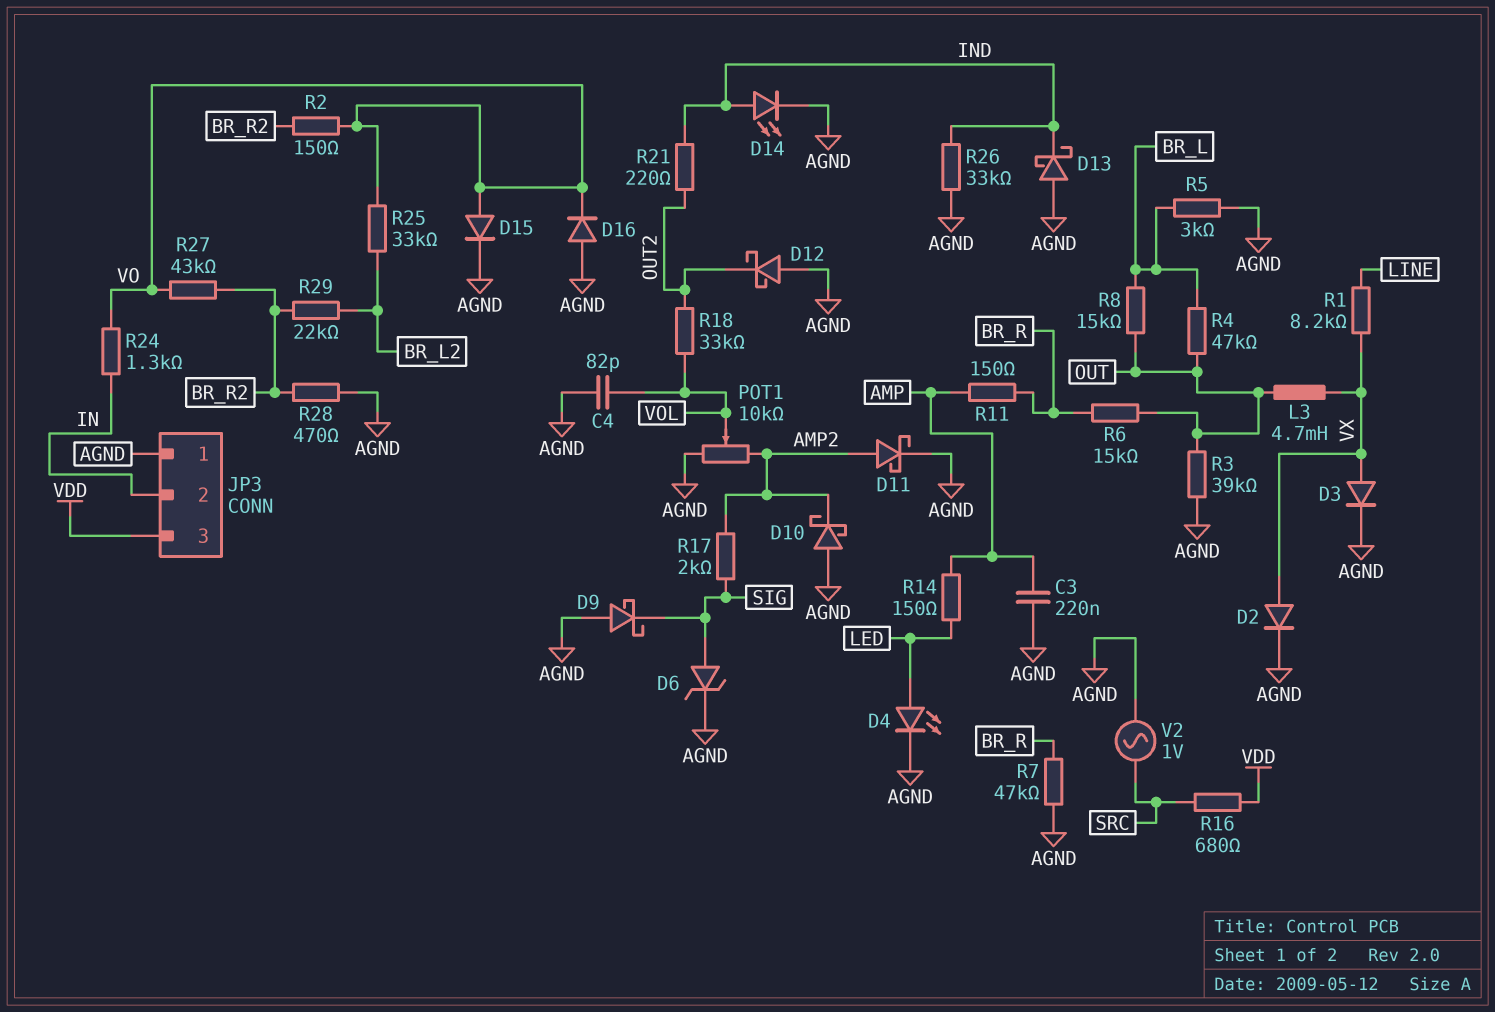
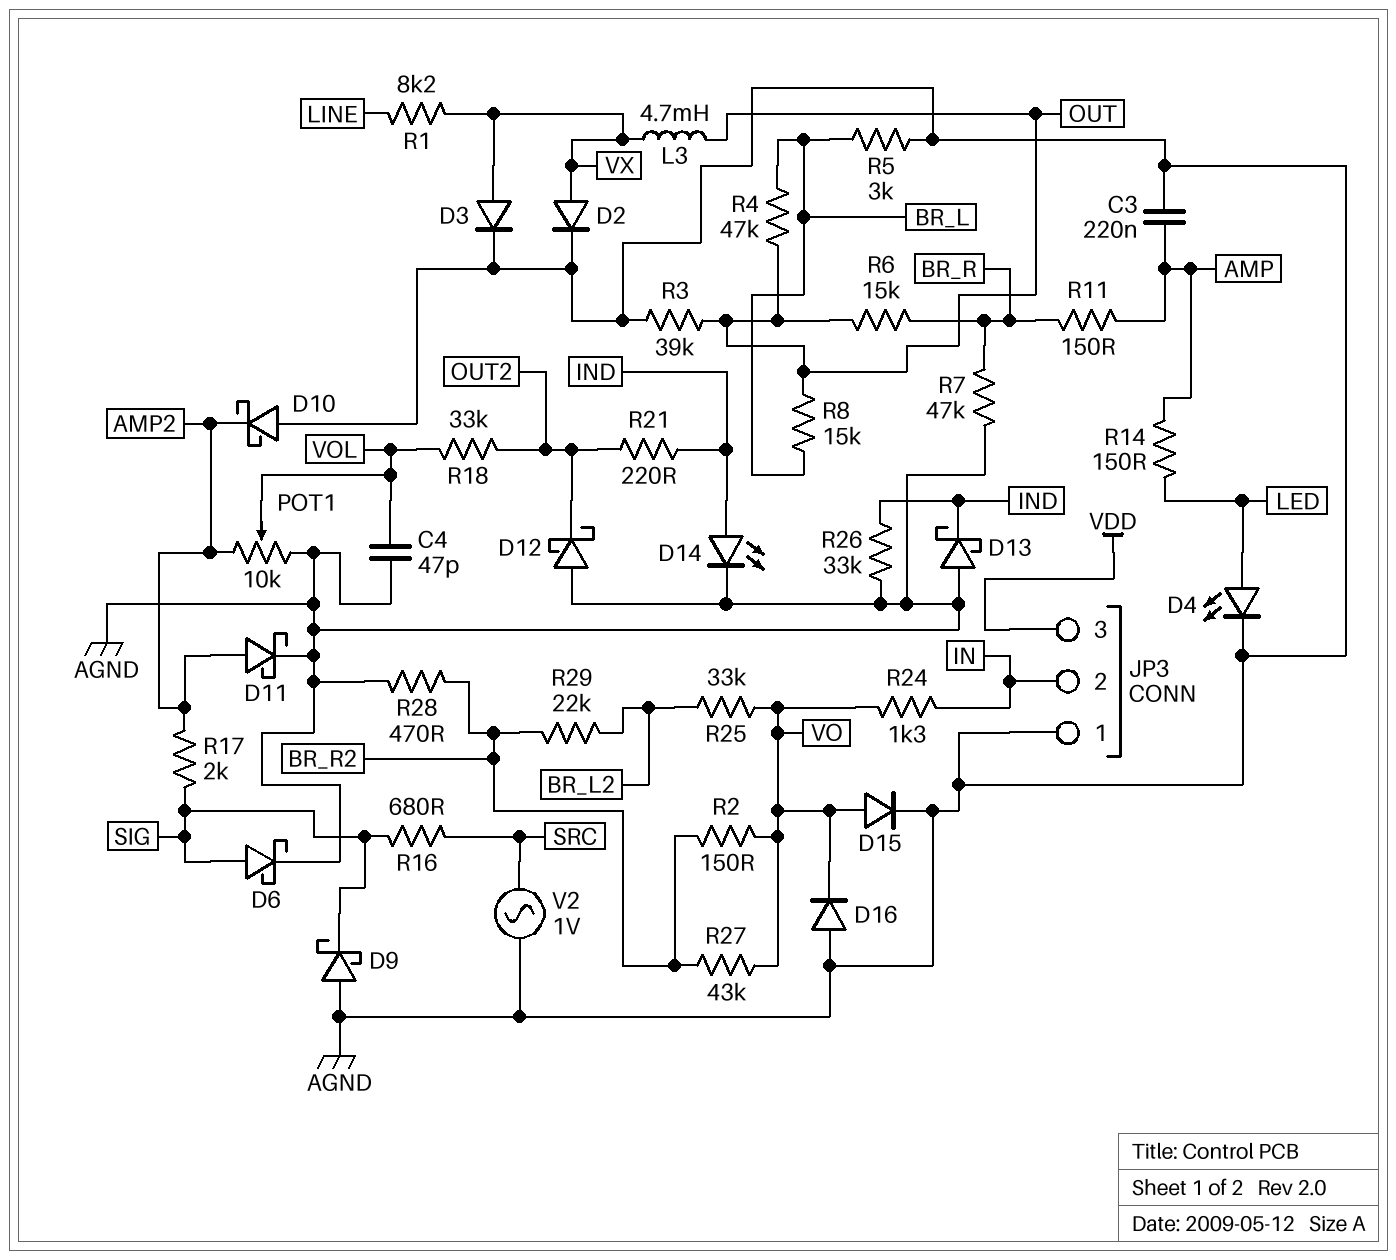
C4: 82pF (AGND, VOL) -> 47pF (AGND, VOL)
D6: zener (A SIG, K AGND) -> schottky (A SIG, K AGND)
R16: 680 (SRC, VDD) -> 680 (SIG, SRC)

